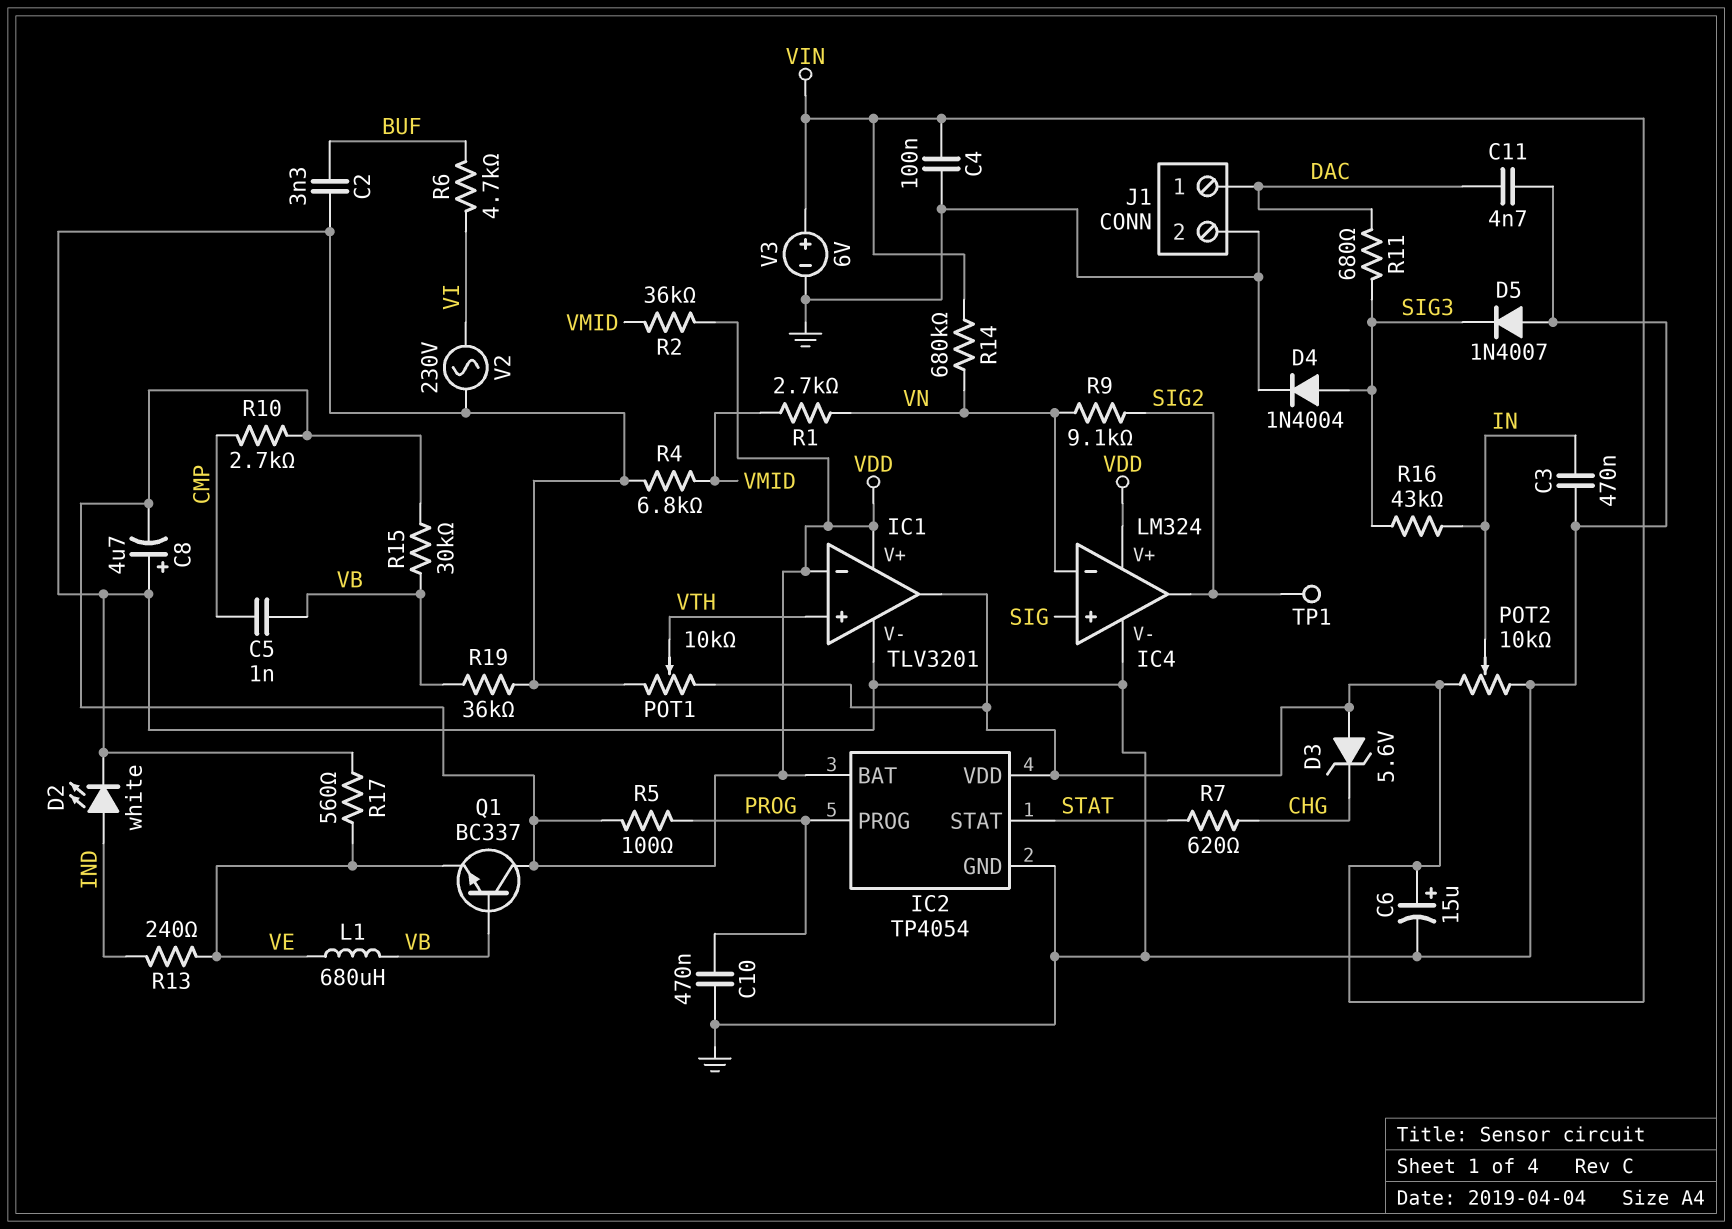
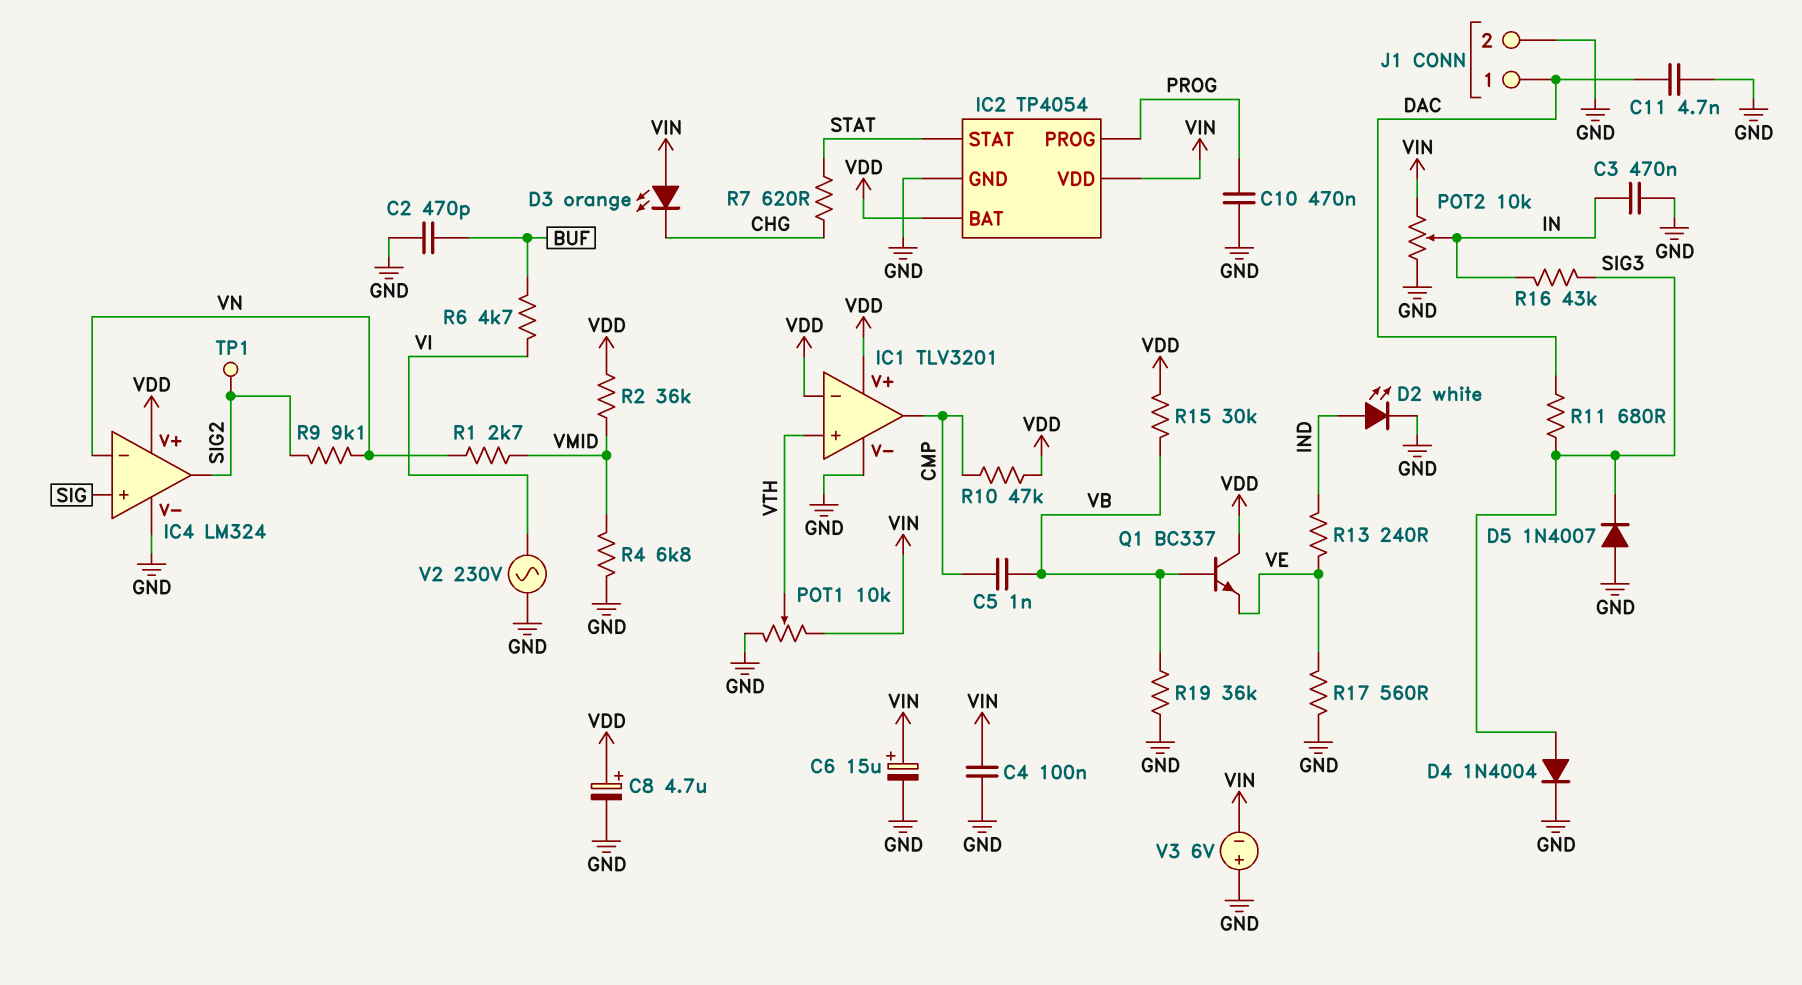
C2: 3.3nF (BUF, GND) -> 470pF (BUF, GND)
C8: 4.7uF (plus GND, minus VDD) -> 4.7uF (plus VDD, minus GND)
D3: zener 5.6V (A VIN, K CHG) -> LED orange (A VIN, K CHG)
IC1 pin out: VIN -> CMP
L1: 680uH (VB, VE) -> none
R5: 100 (PROG, VDD) -> none
R10: 2.7k (CMP, VDD) -> 47k (CMP, VDD)
R14: 680k (VIN, VN) -> none
V3: 6V (plus VIN, minus GND) -> 6V (plus GND, minus VIN)

